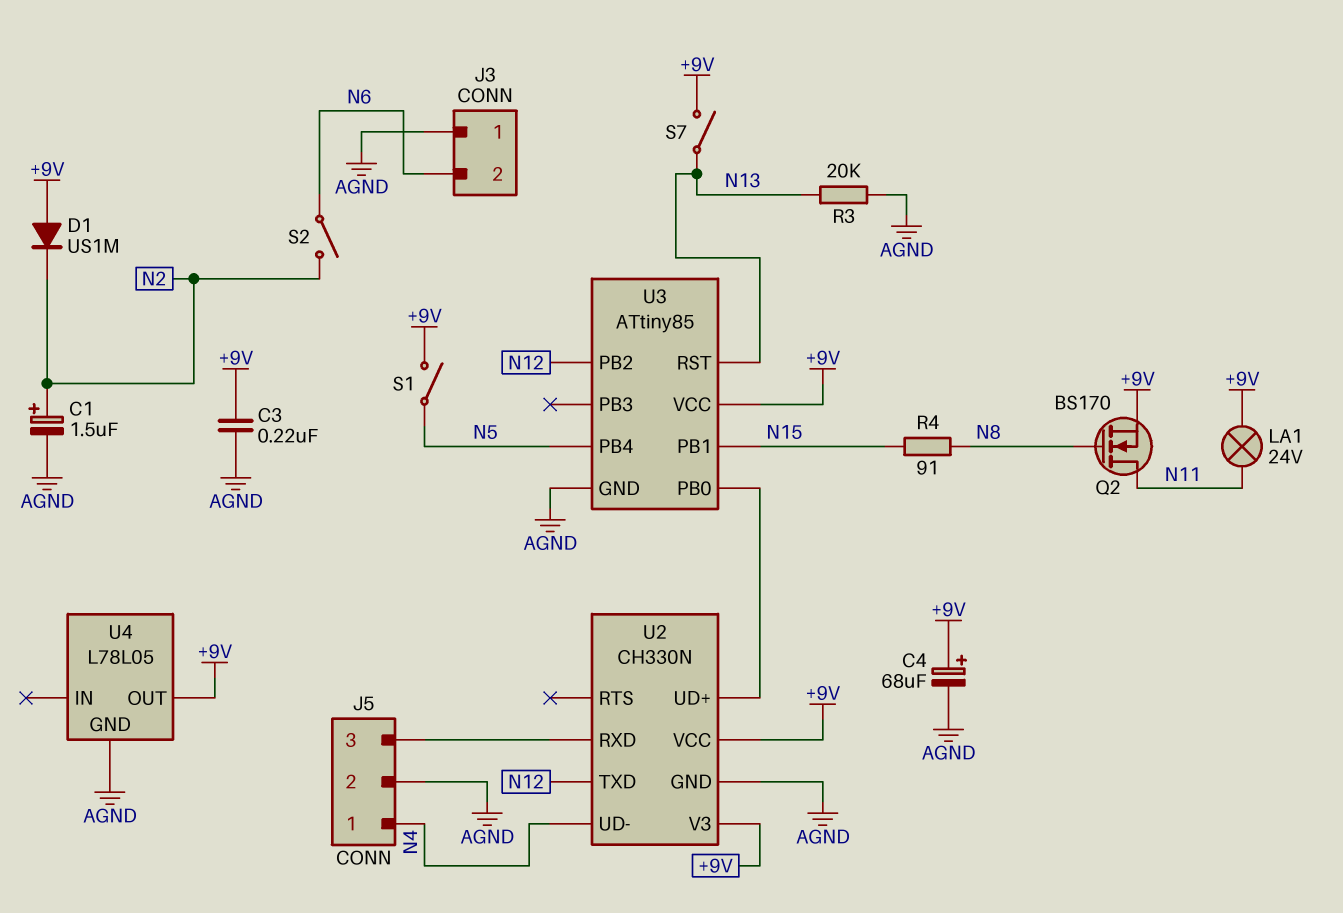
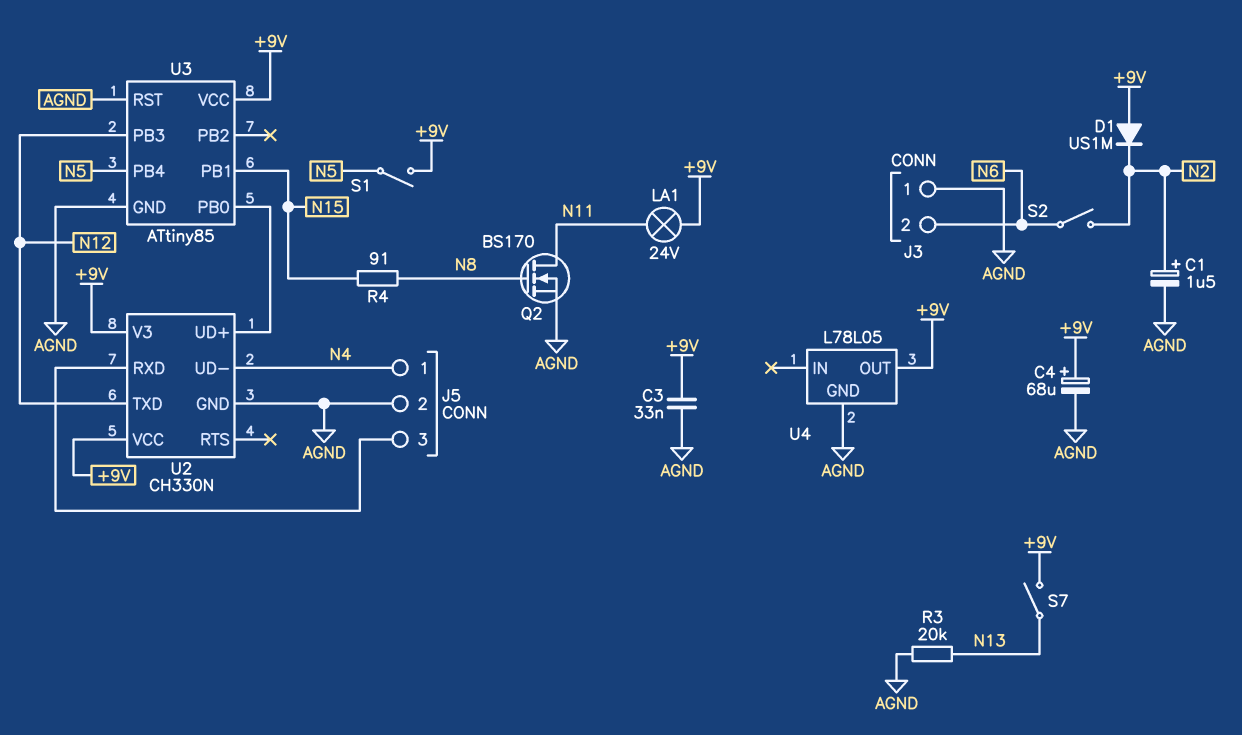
C3: 220nF (+9V, AGND) -> 33nF (+9V, AGND)
Q2: NMOS BS170 (G N8, D N11, S +9V) -> NMOS BS170 (G N8, D N11, S AGND)
U3 pin PB2: N12 -> none
U3 pin PB3: none -> N12
U3 pin RST: N13 -> AGND

